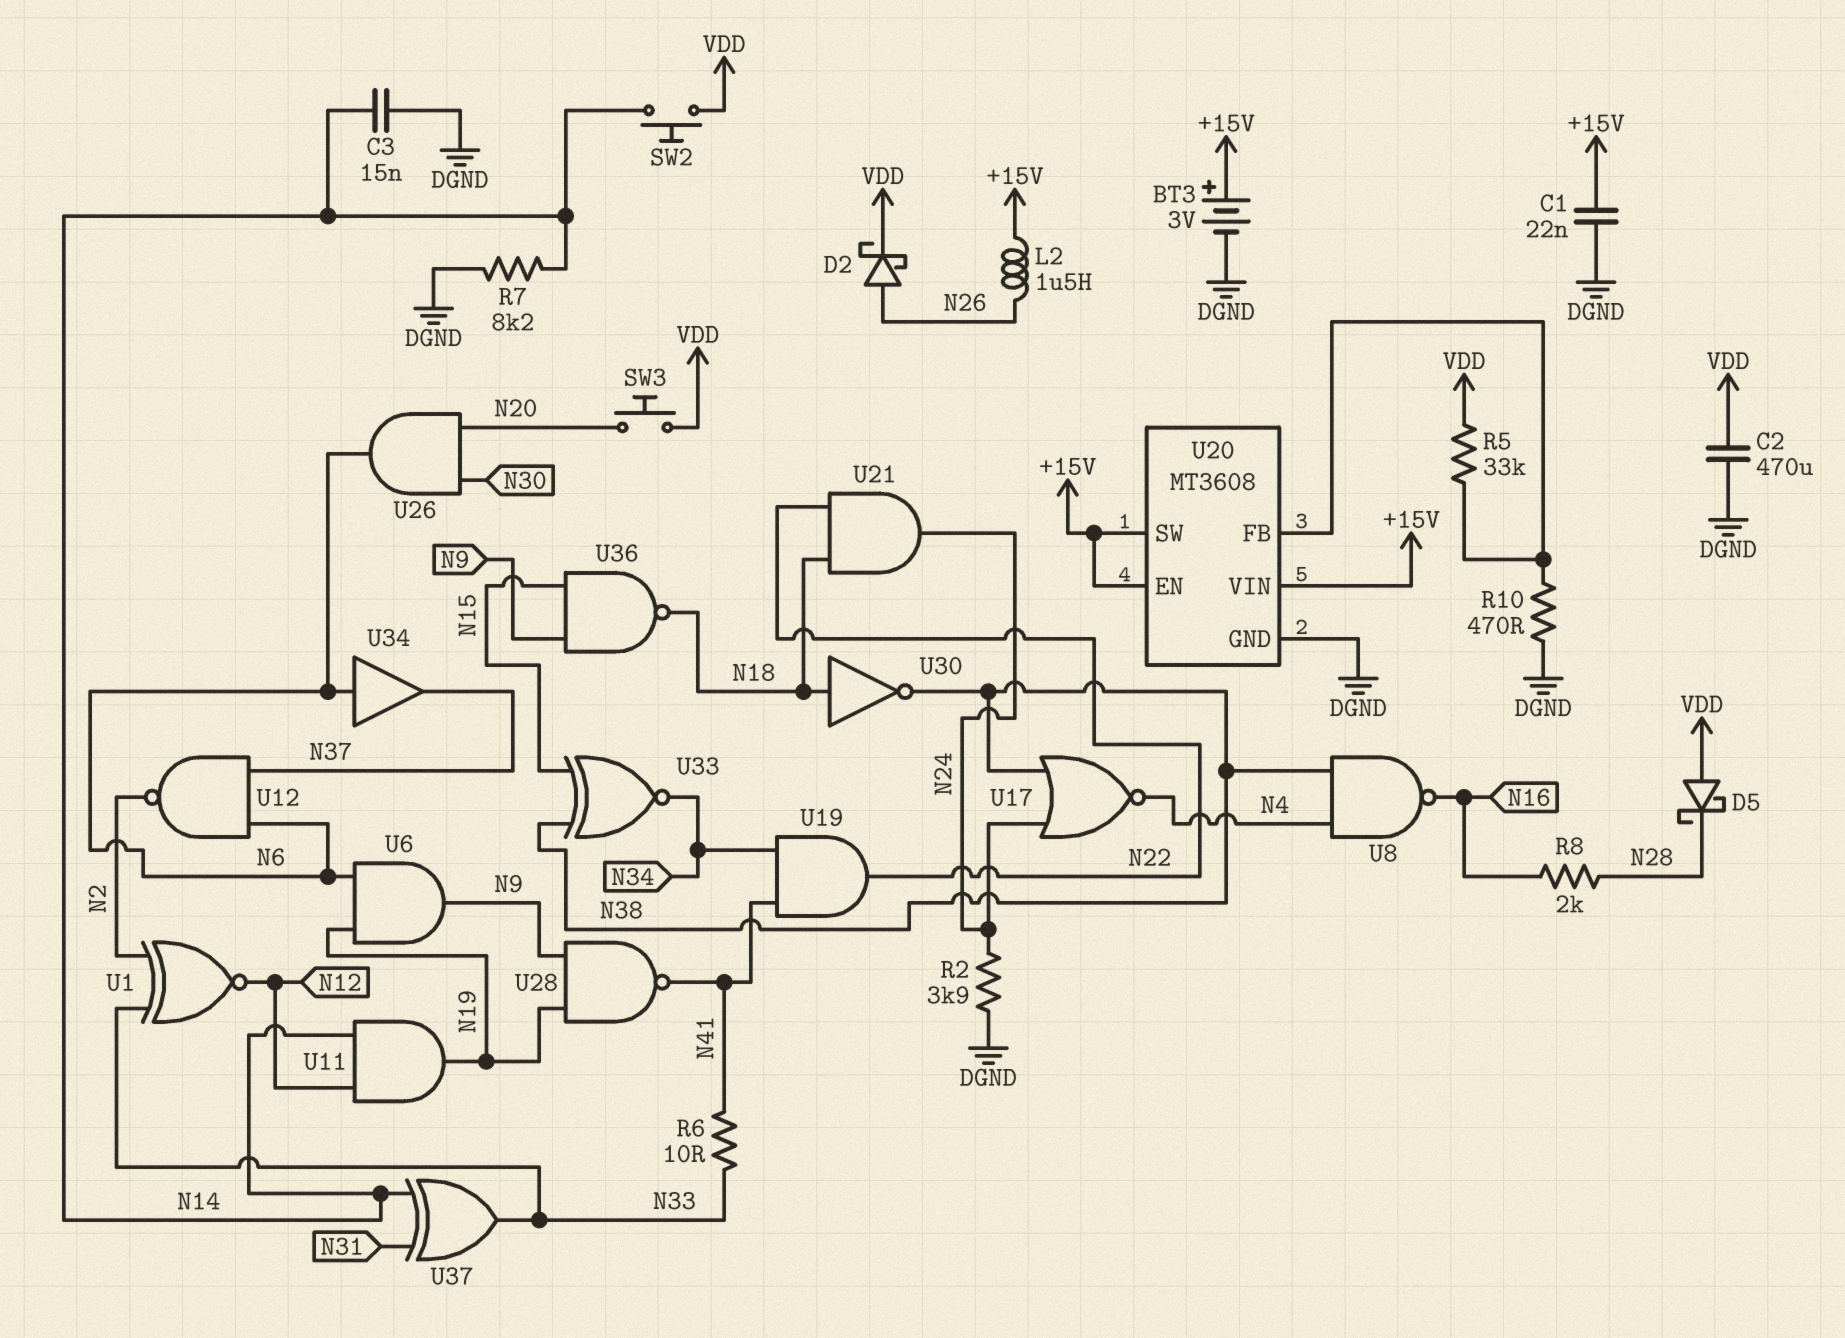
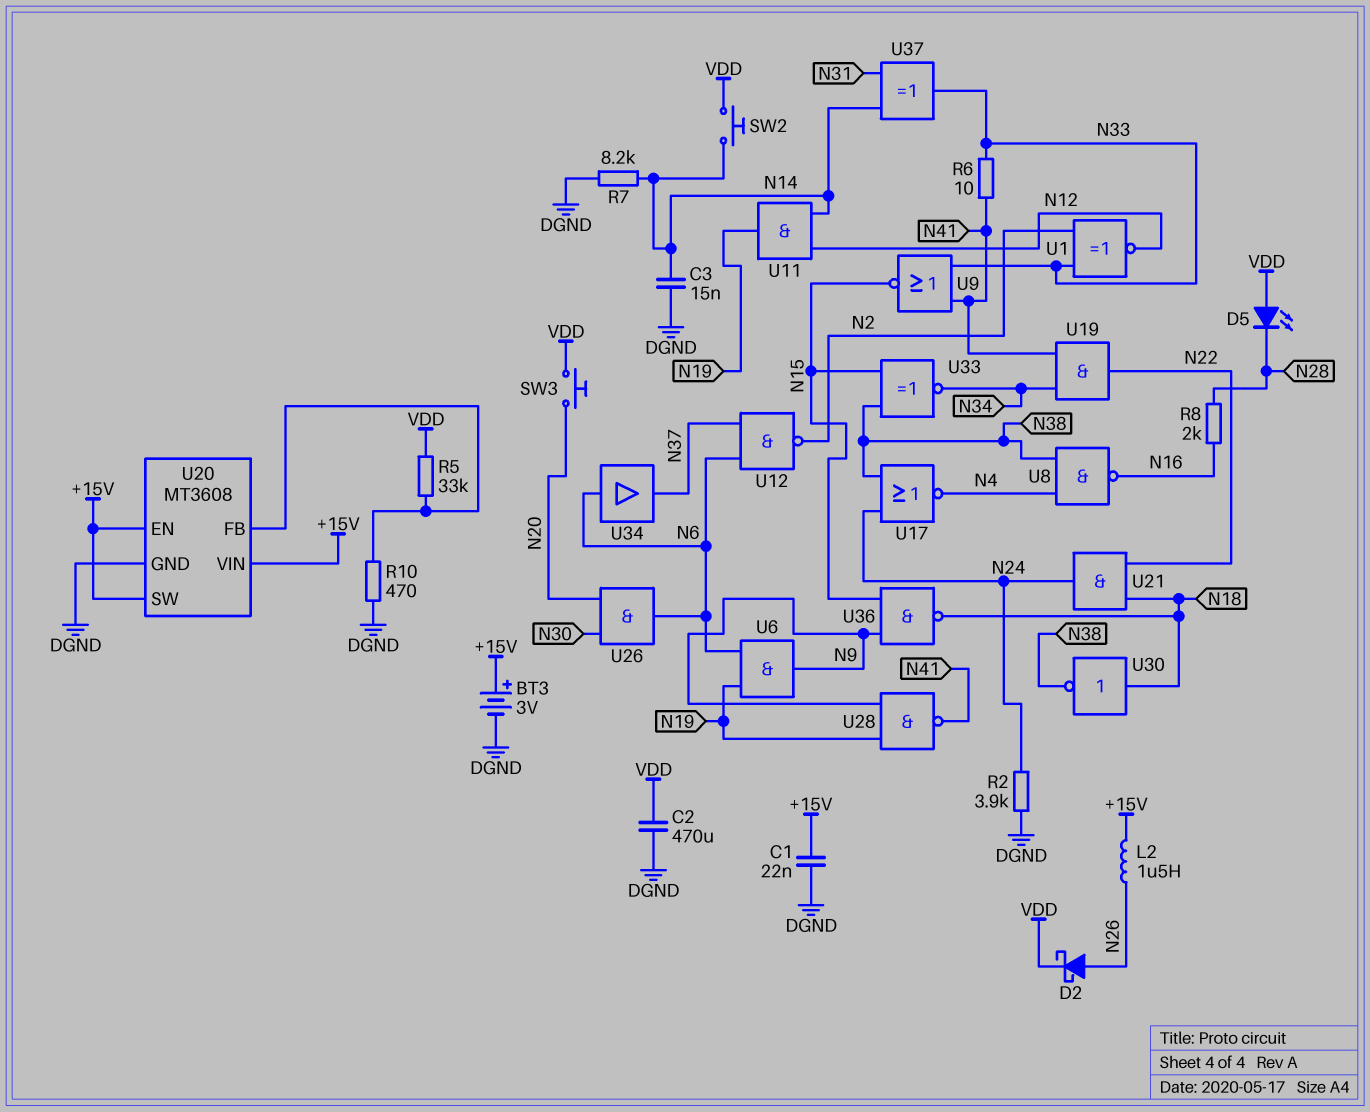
D5: schottky (A VDD, K N28) -> LED (A VDD, K N28)
U9: none -> NOR (in N33, in N41, out N15)

